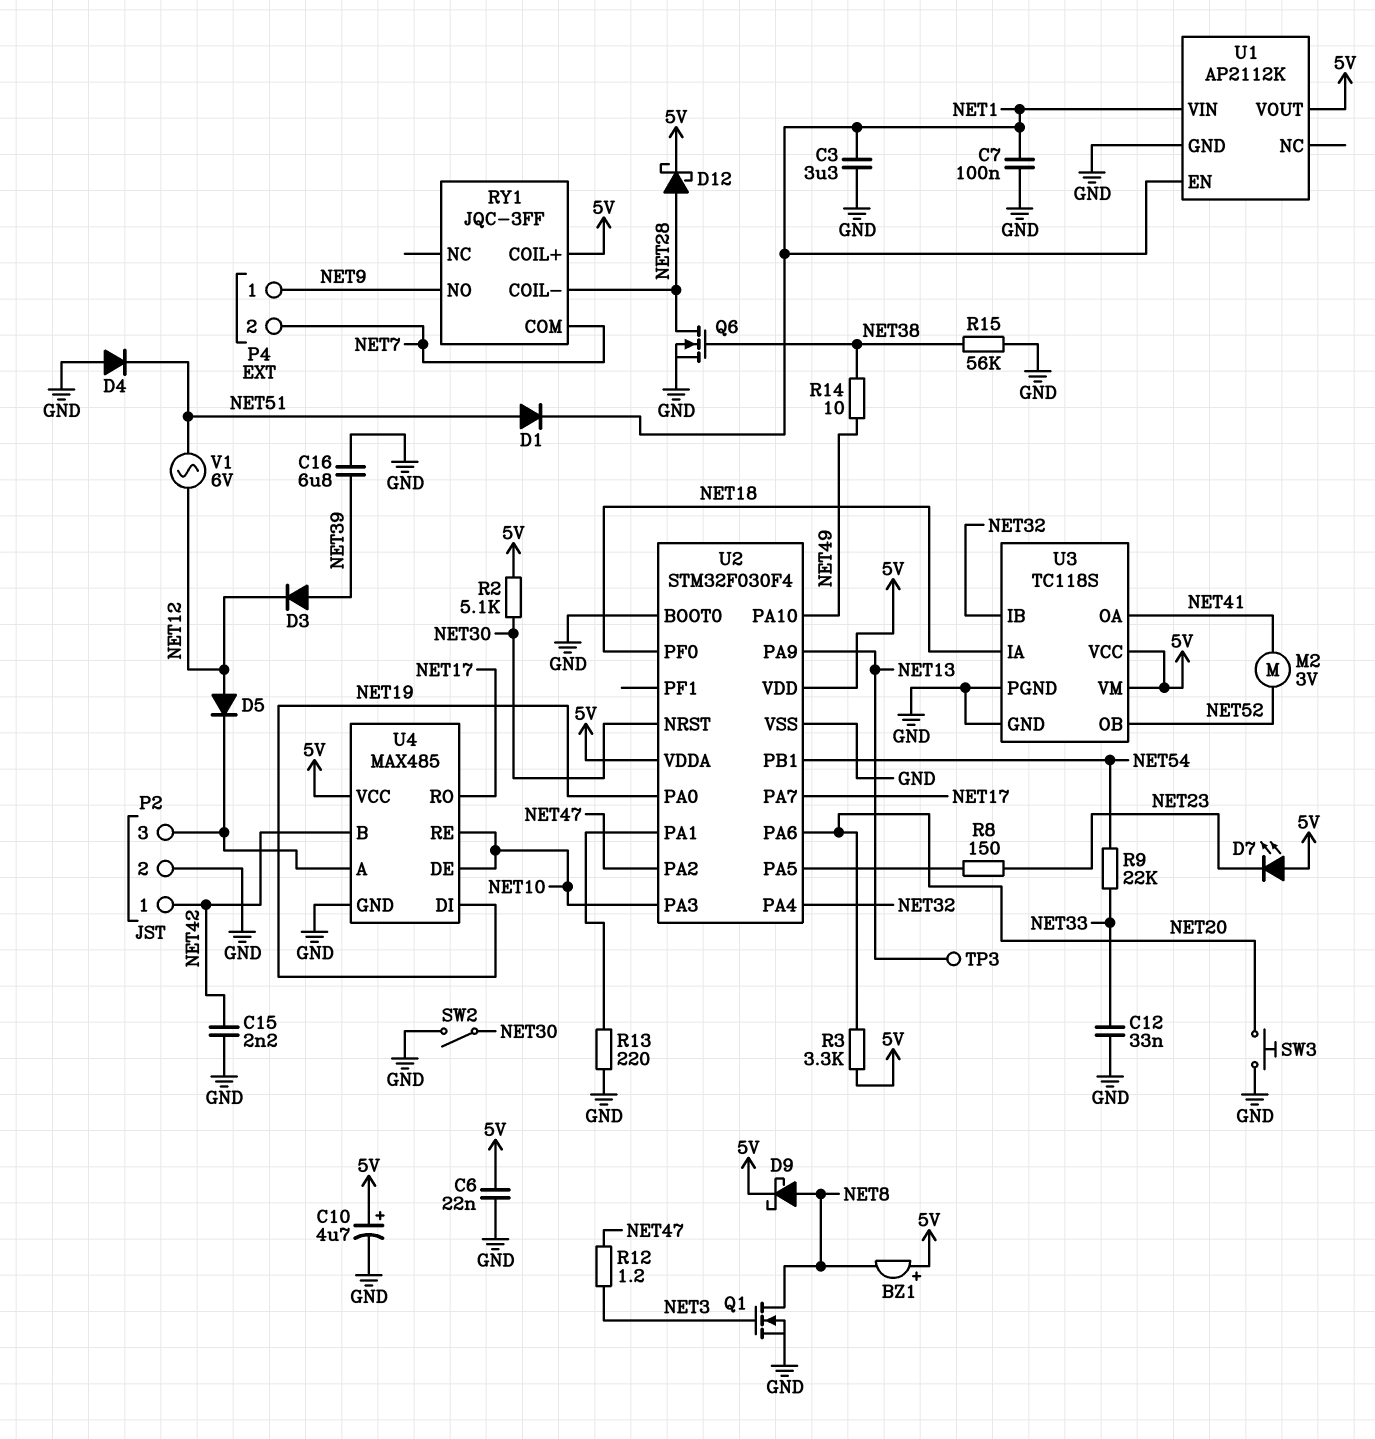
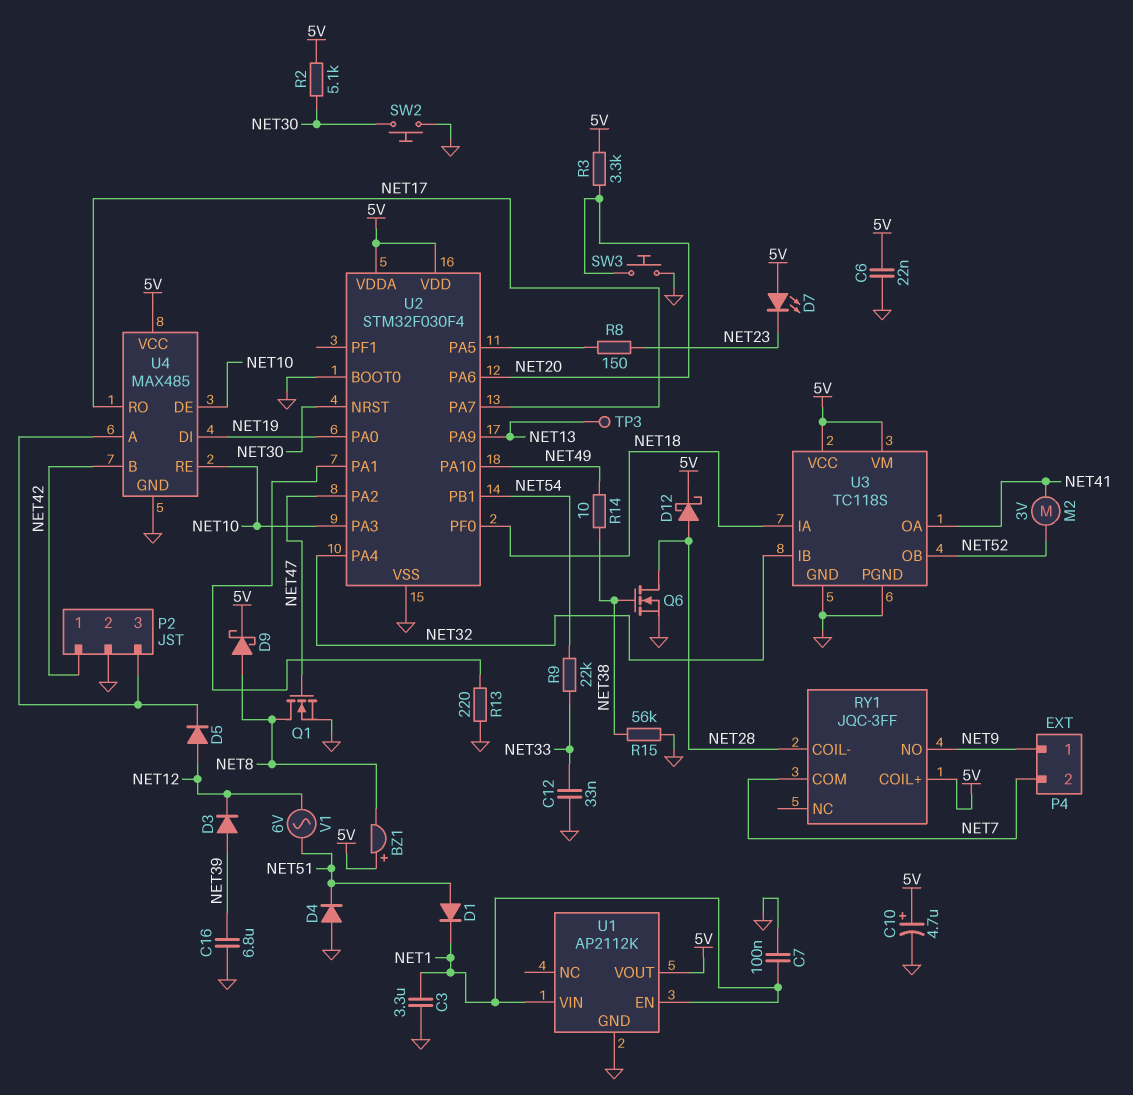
C15: 2.2nF (GND, NET42) -> none
Q1: NMOS (G NET3, D NET8, S GND) -> NMOS (G NET47, D NET8, S GND)
R12: 1.2 (NET3, NET47) -> none
SW2: switch (GND, NET30) -> button (GND, NET30)

